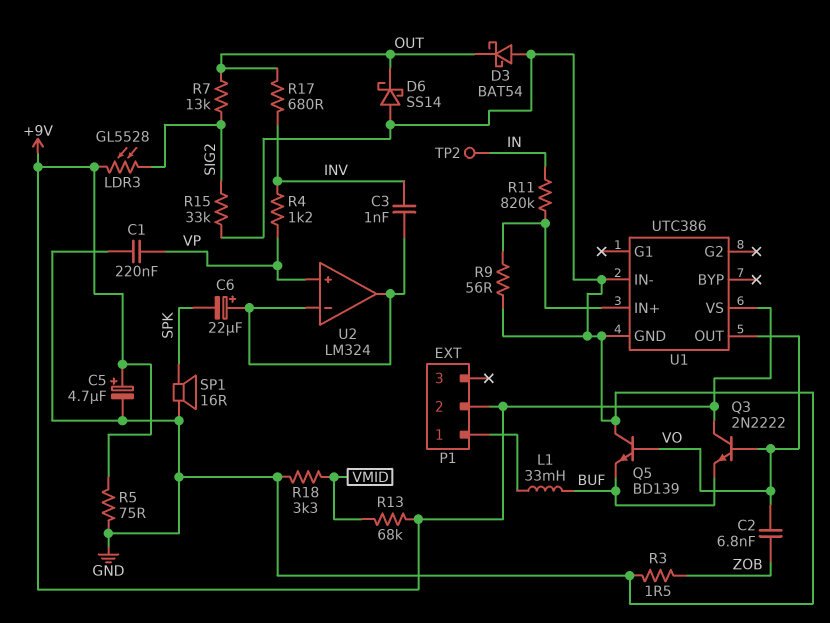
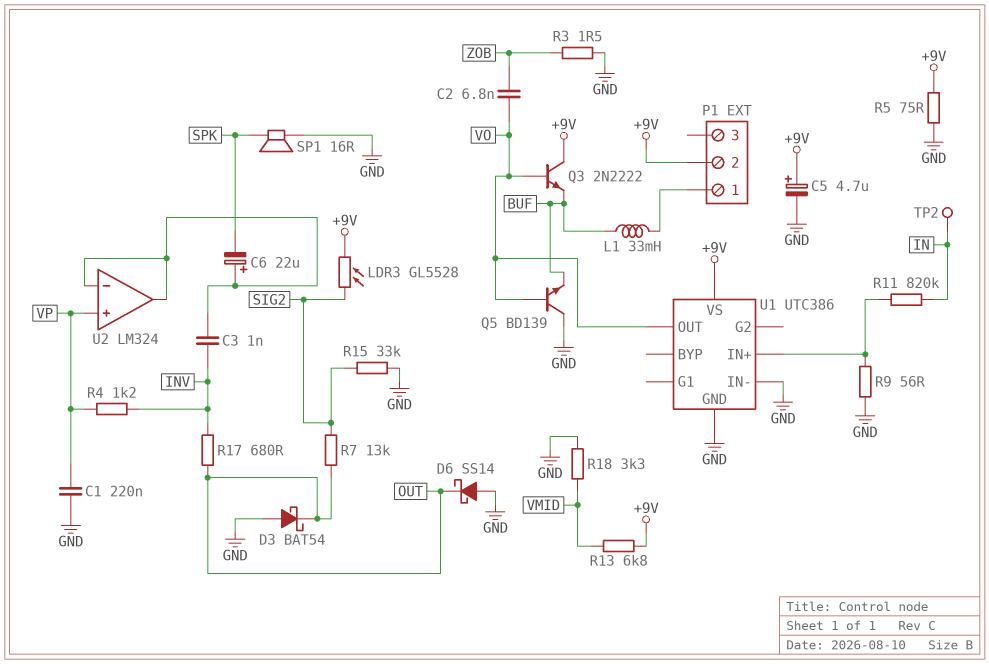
R13: 68k (+9V, VMID) -> 6.8k (+9V, VMID)

